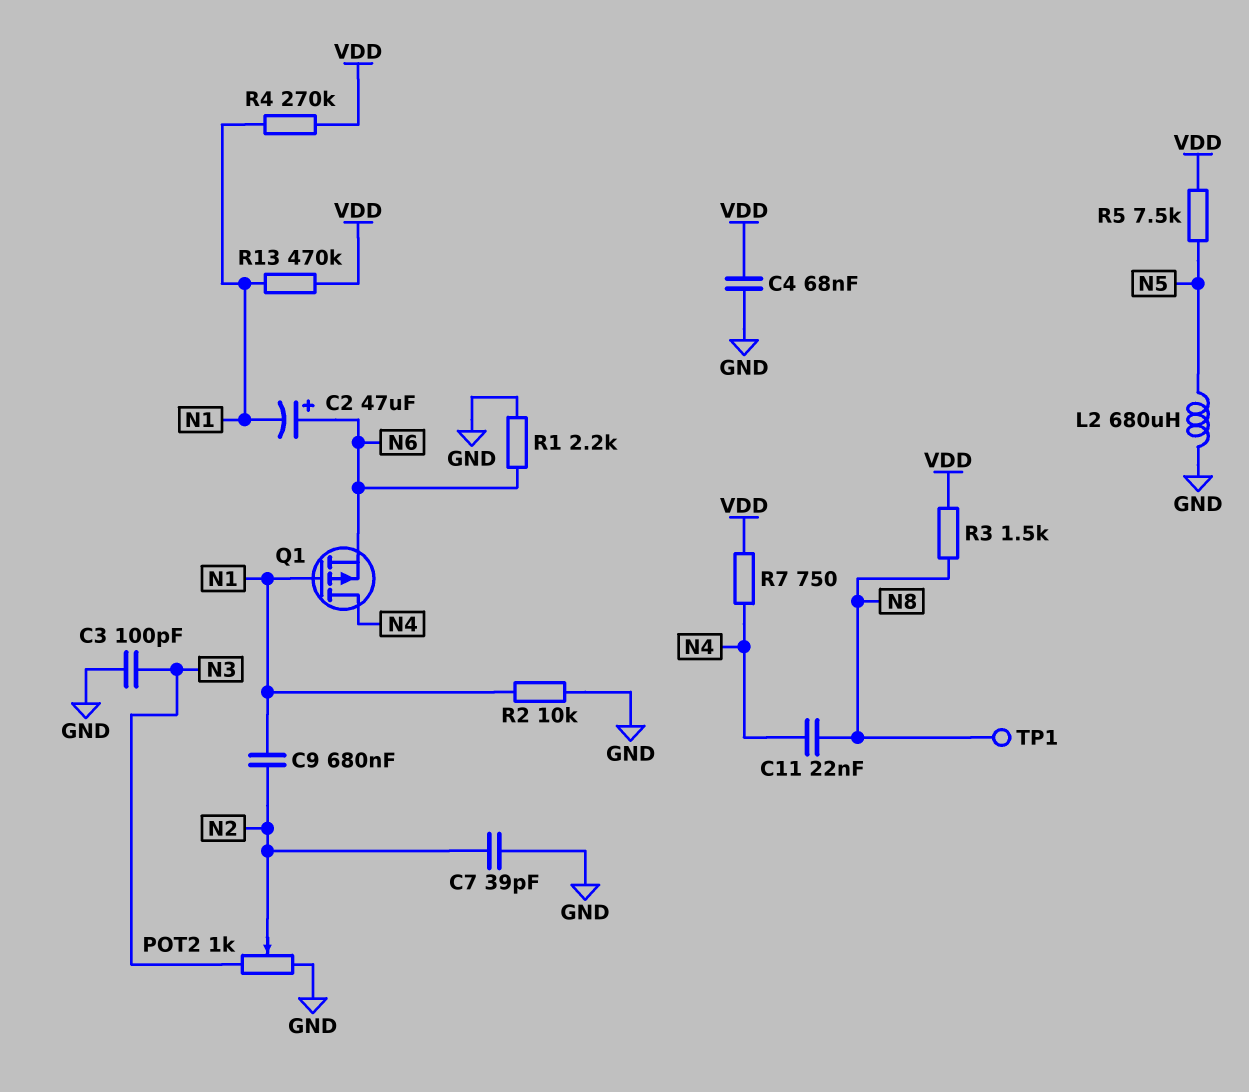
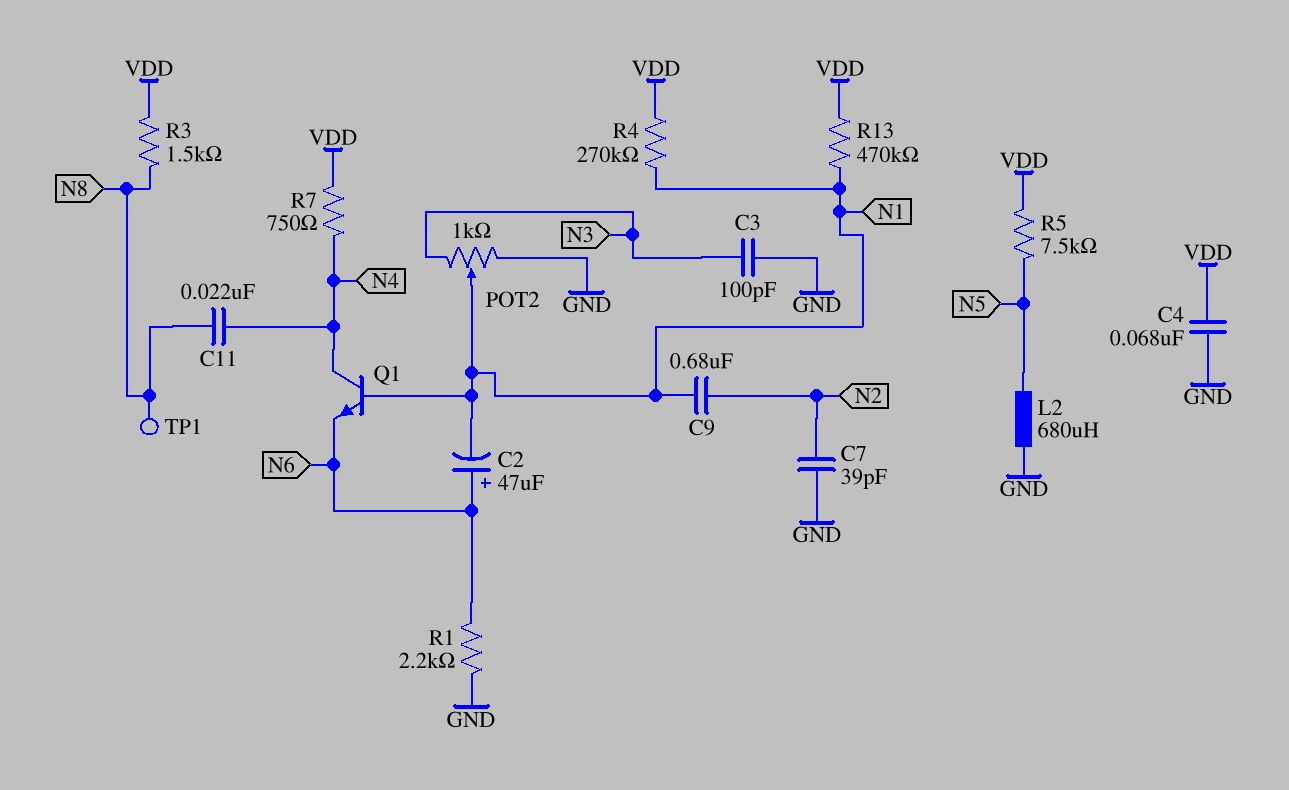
POT2: 1k (GND, N3, wiper N2) -> 1k (GND, N3, wiper N1)
Q1: PMOS (G N1, D N4, S N6) -> NPN (B N1, C N4, E N6)
R2: 10k (GND, N1) -> none

